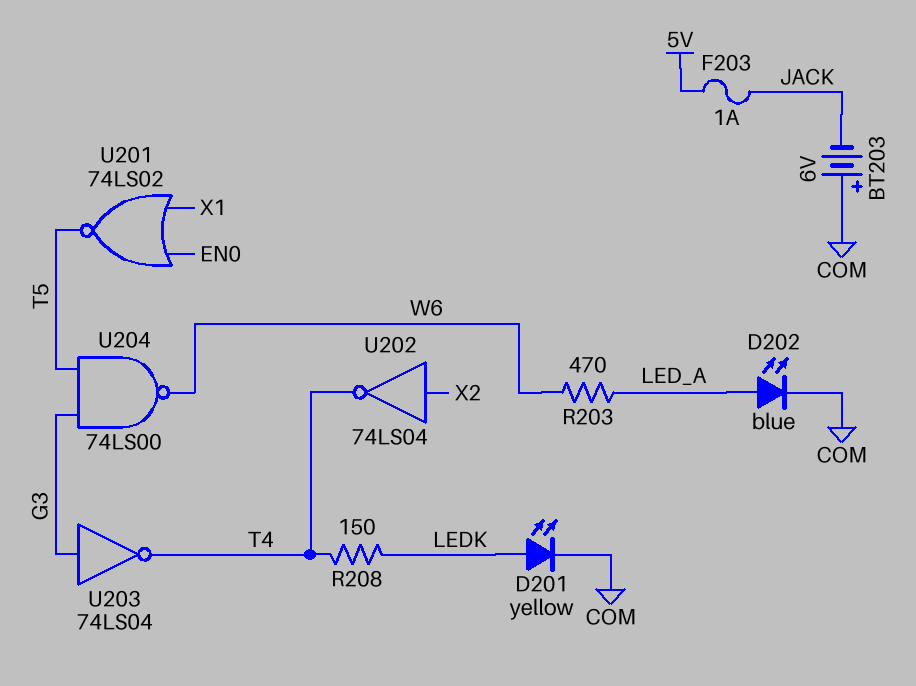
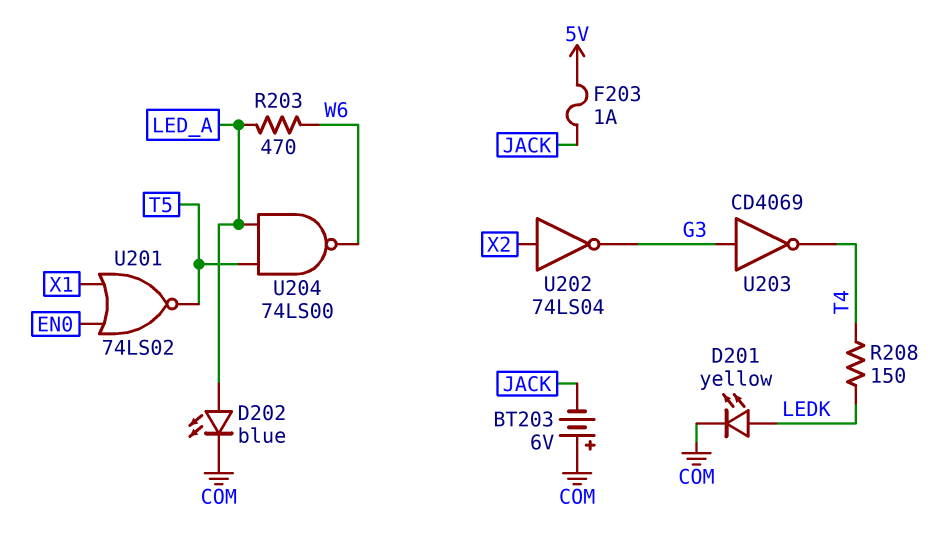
U202: NOT 74LS04 (in X2, out T4) -> NOT 74LS04 (in X2, out G3)
U203: NOT 74LS04 (in G3, out T4) -> NOT CD4069 (in G3, out T4)
U204: NAND 74LS00 (in G3, in T5, out W6) -> NAND 74LS00 (in LED_A, in T5, out W6)

